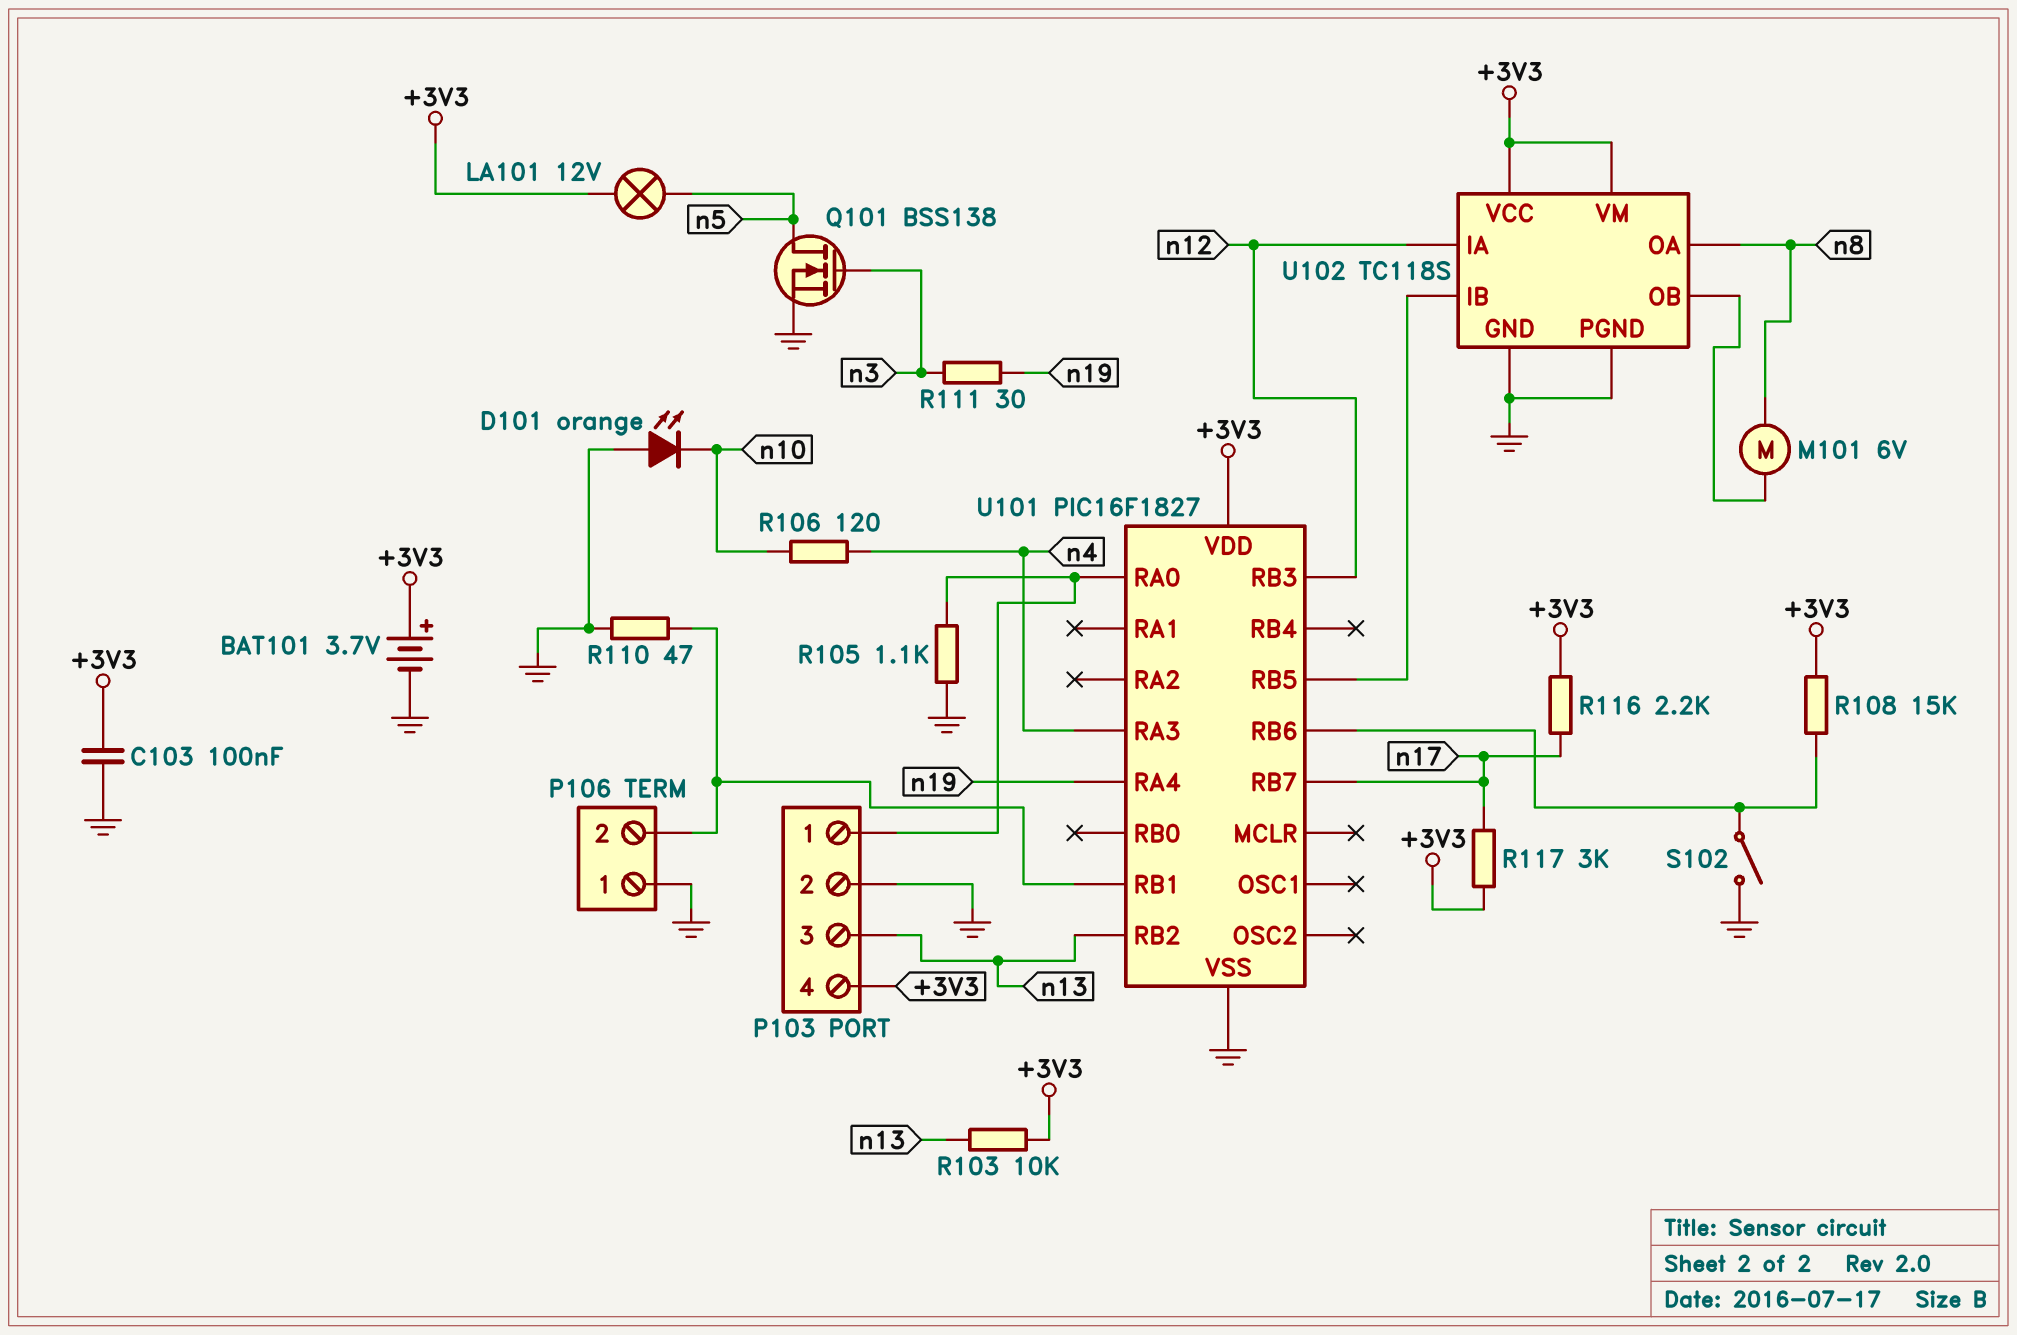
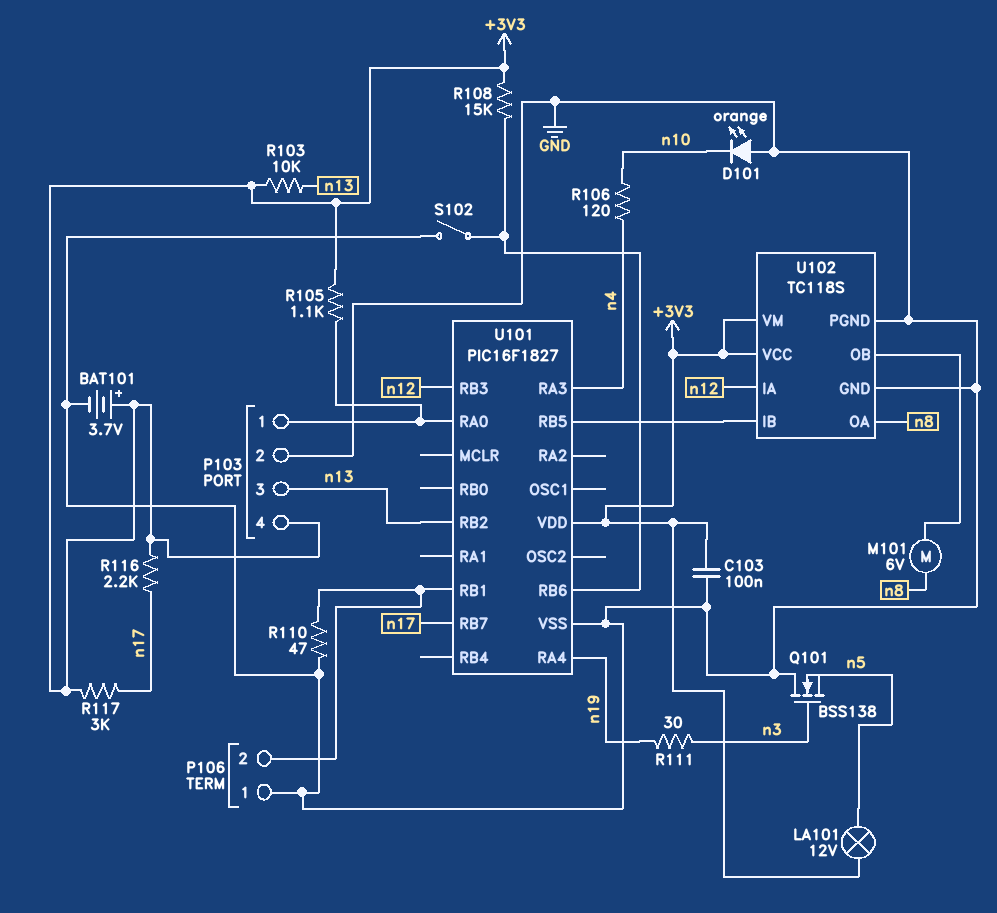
Q101: NMOS BSS138 (G n3, D n5, S GND) -> NMOS BSS138 (G n3, D GND, S n5)
R105: 1.1k (GND, P103/1) -> 1.1k (+3V3, P103/1)

